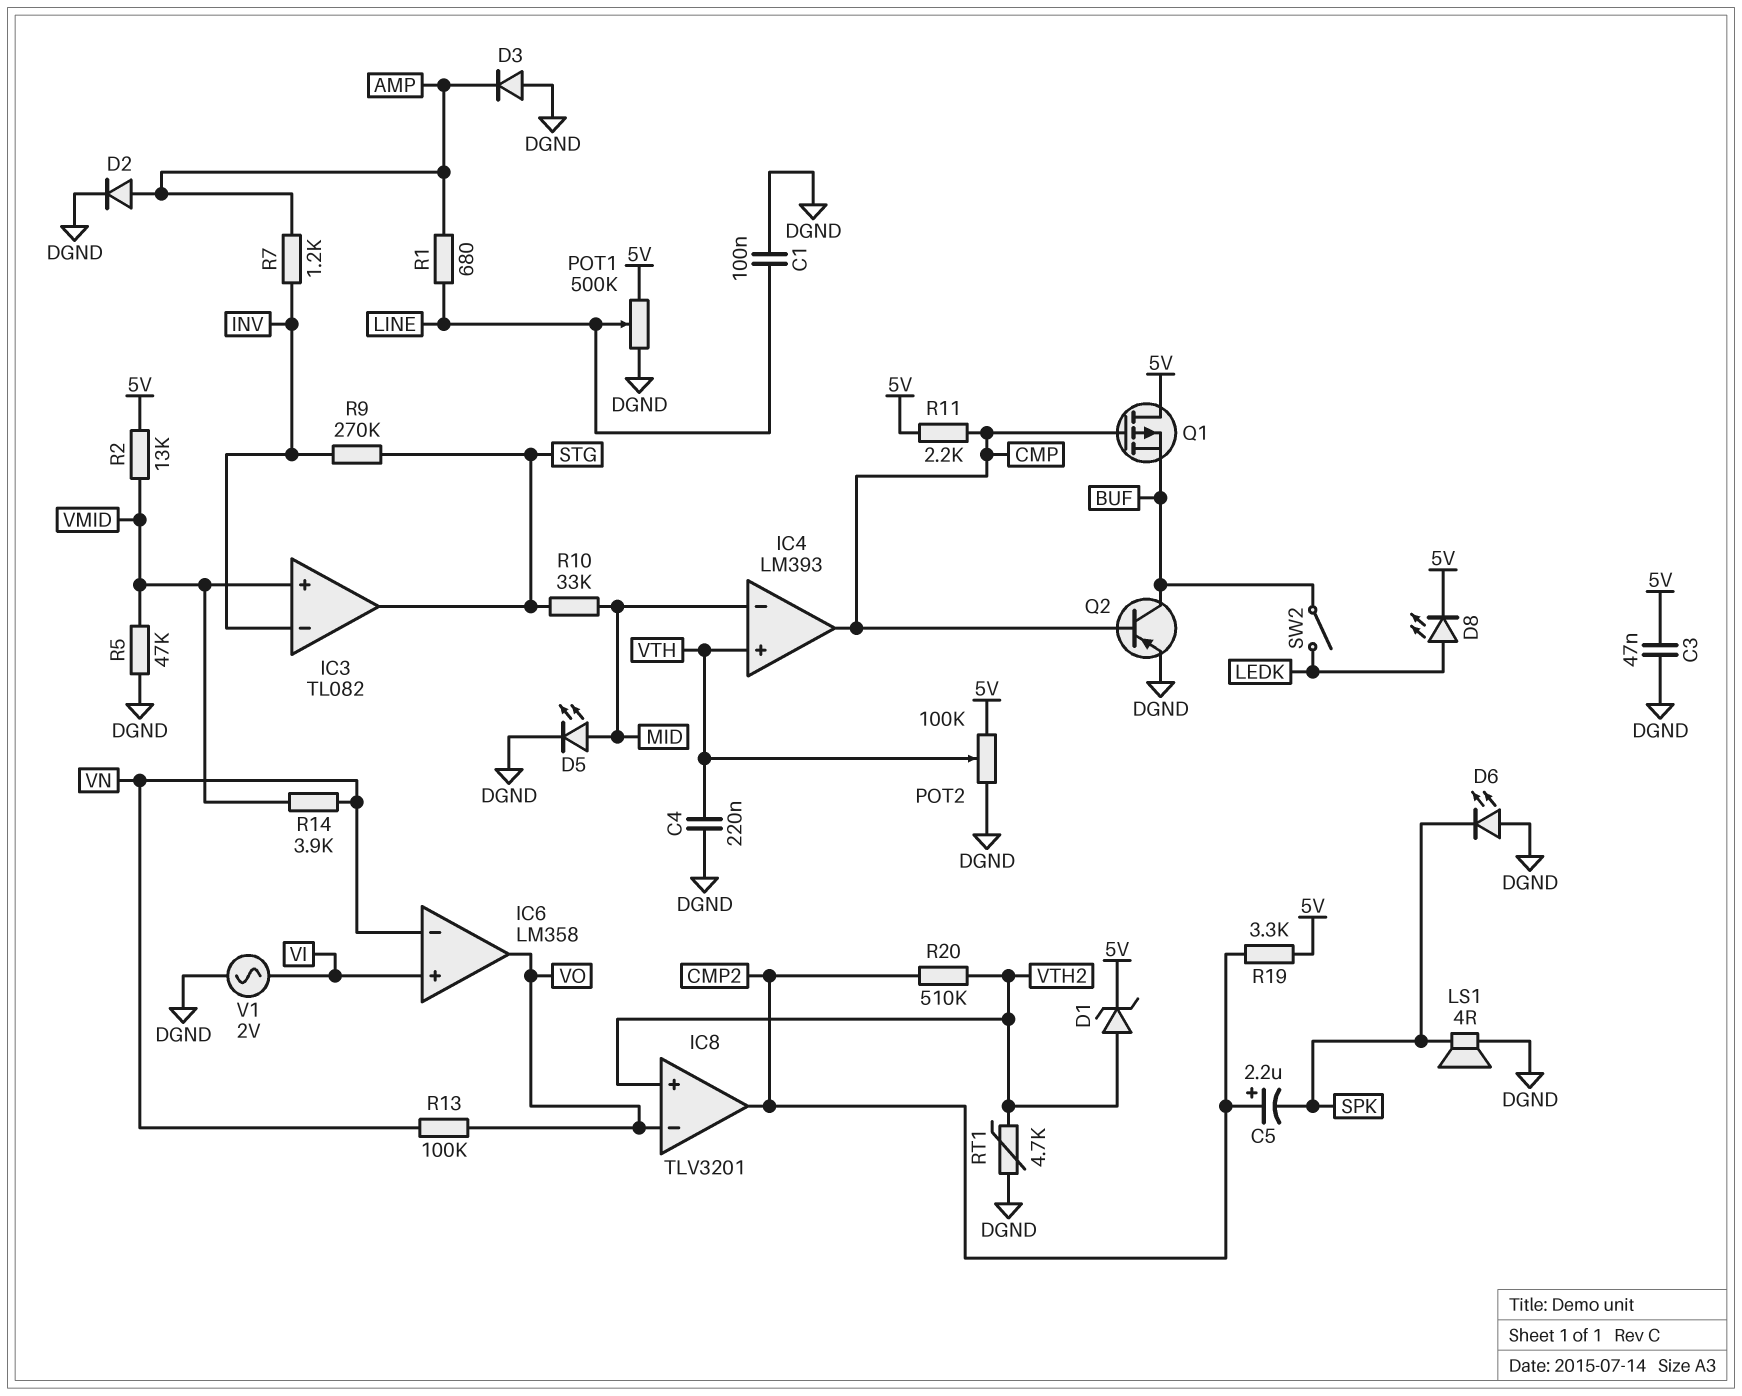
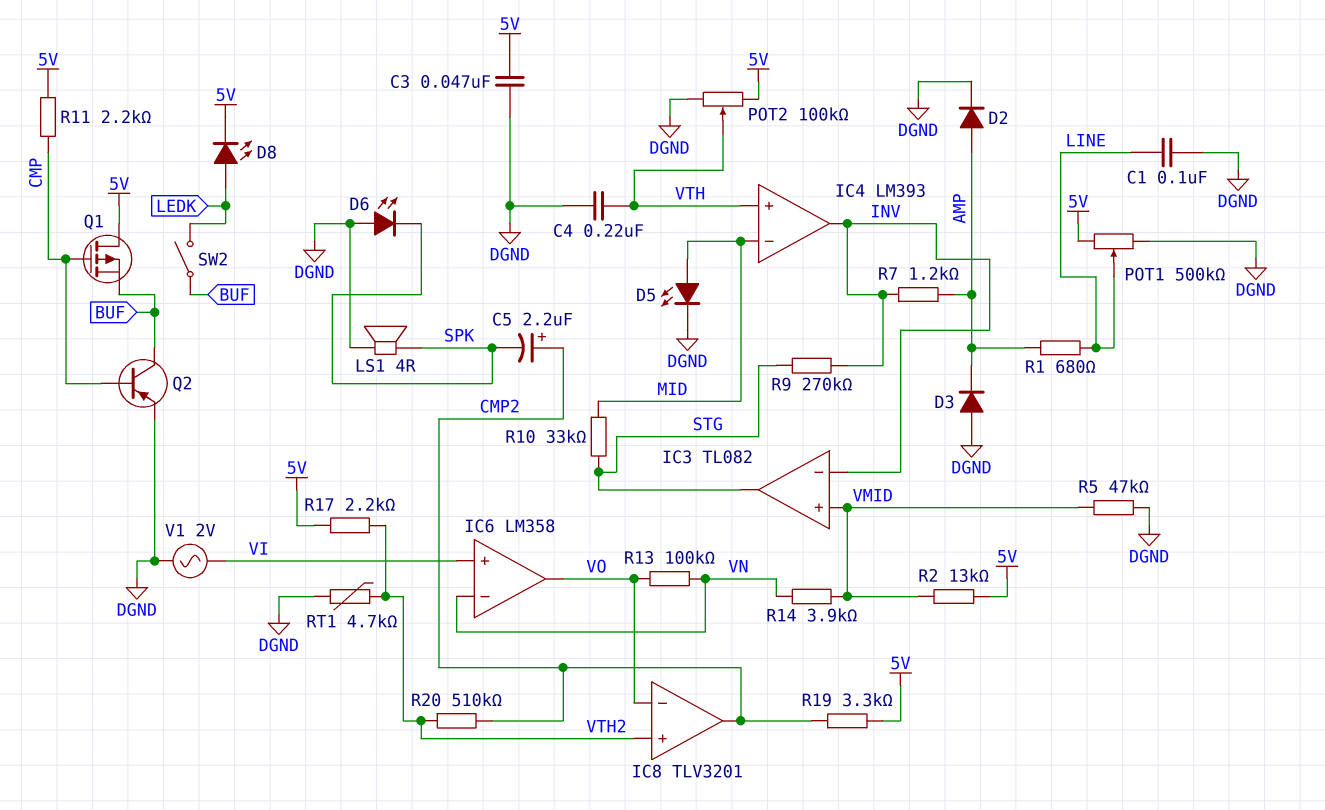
D1: zener (A VTH2, K 5V) -> none
IC4 pin out: CMP -> INV
R17: none -> 2.2k (5V, VTH2)

